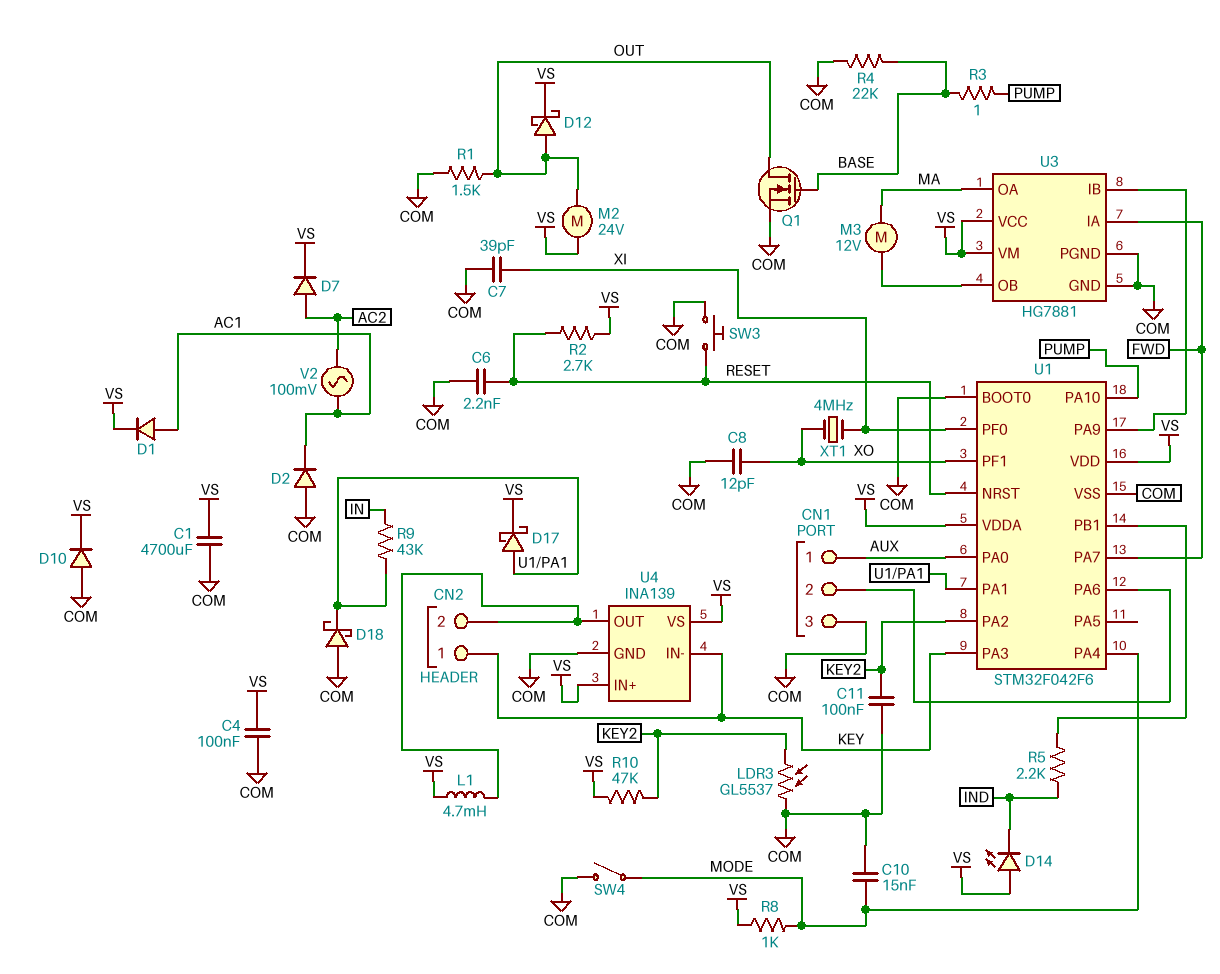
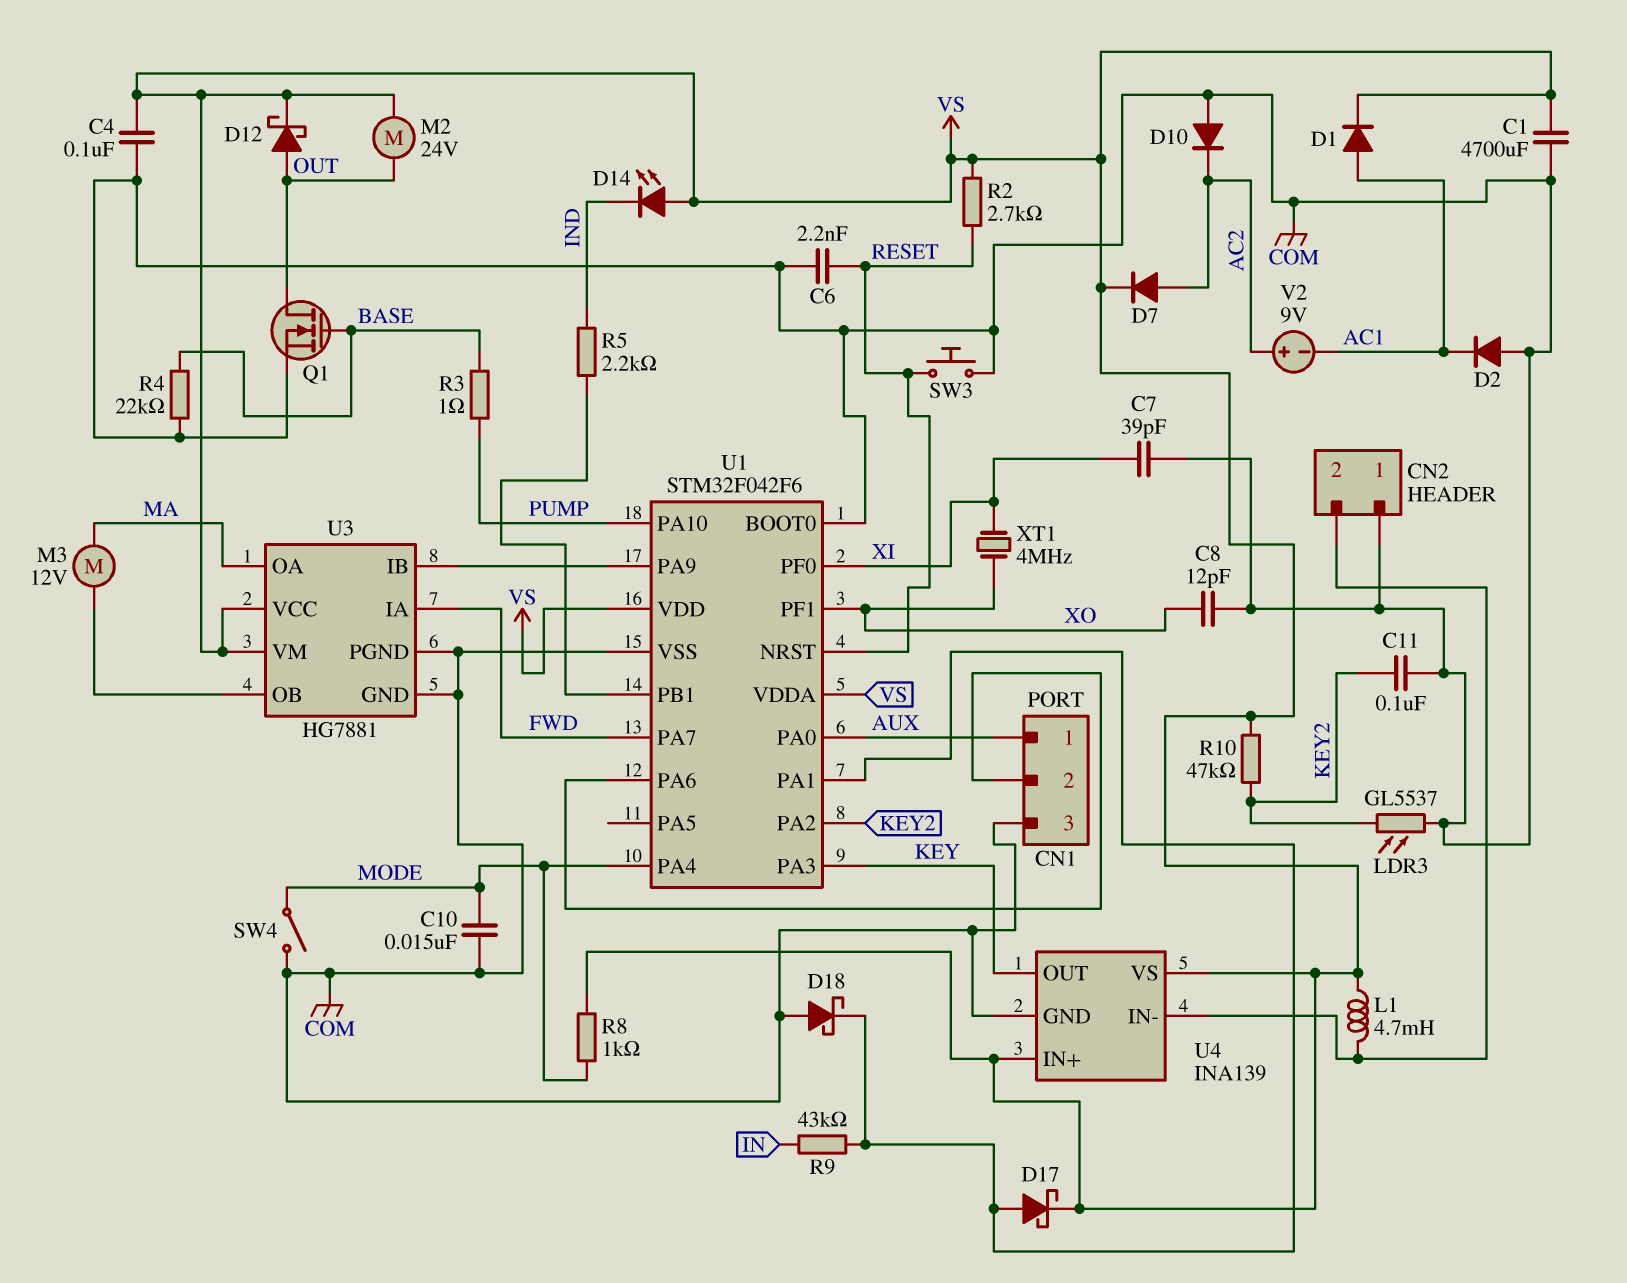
CN2 pin 1: KEY -> COM
D10: diode (A COM, K VS) -> diode (A COM, K AC2)
R1: 1.5k (COM, OUT) -> none
U4 pin IN-: KEY -> CN2/2
U4 pin OUT: CN2/2 -> KEY
V2: AC 100mV (AC1, AC2) -> 9V (plus AC2, minus AC1)

